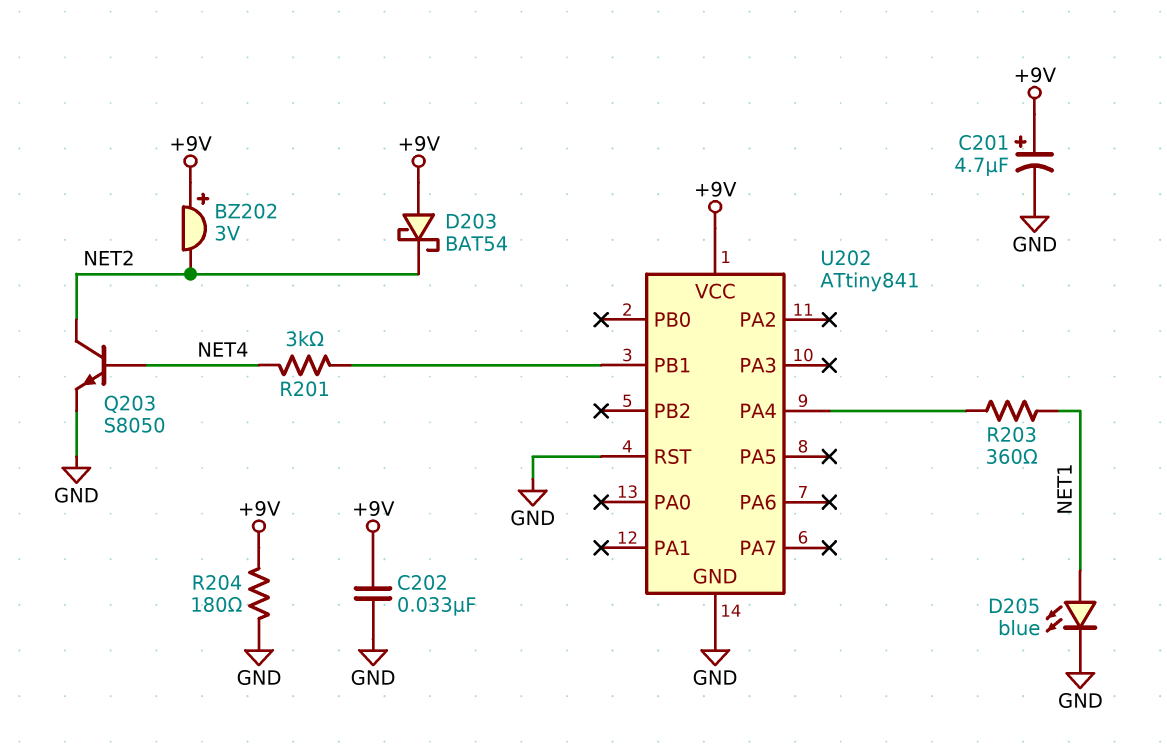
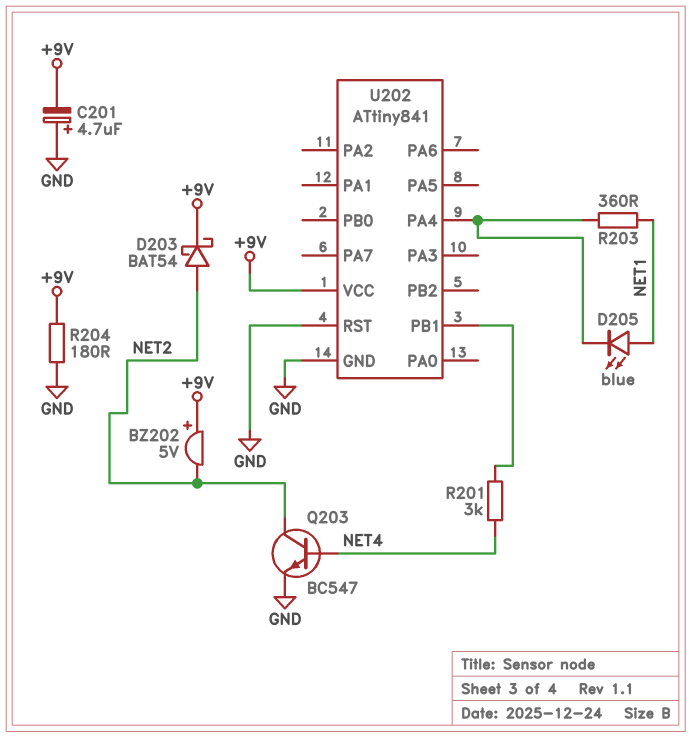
BZ202: buzzer 3V (plus +9V, minus NET2) -> buzzer 5V (plus +9V, minus NET2)
C201: 4.7uF (plus +9V, minus GND) -> 4.7uF (plus GND, minus +9V)
C202: 33nF (+9V, GND) -> none
D203: schottky BAT54 (A +9V, K NET2) -> schottky BAT54 (A NET2, K +9V)
D205: LED blue (A NET1, K GND) -> LED blue (A NET1, K U202/PA4)
Q203: NPN S8050 (B NET4, C NET2, E GND) -> NPN BC547 (B NET4, C NET2, E GND)

